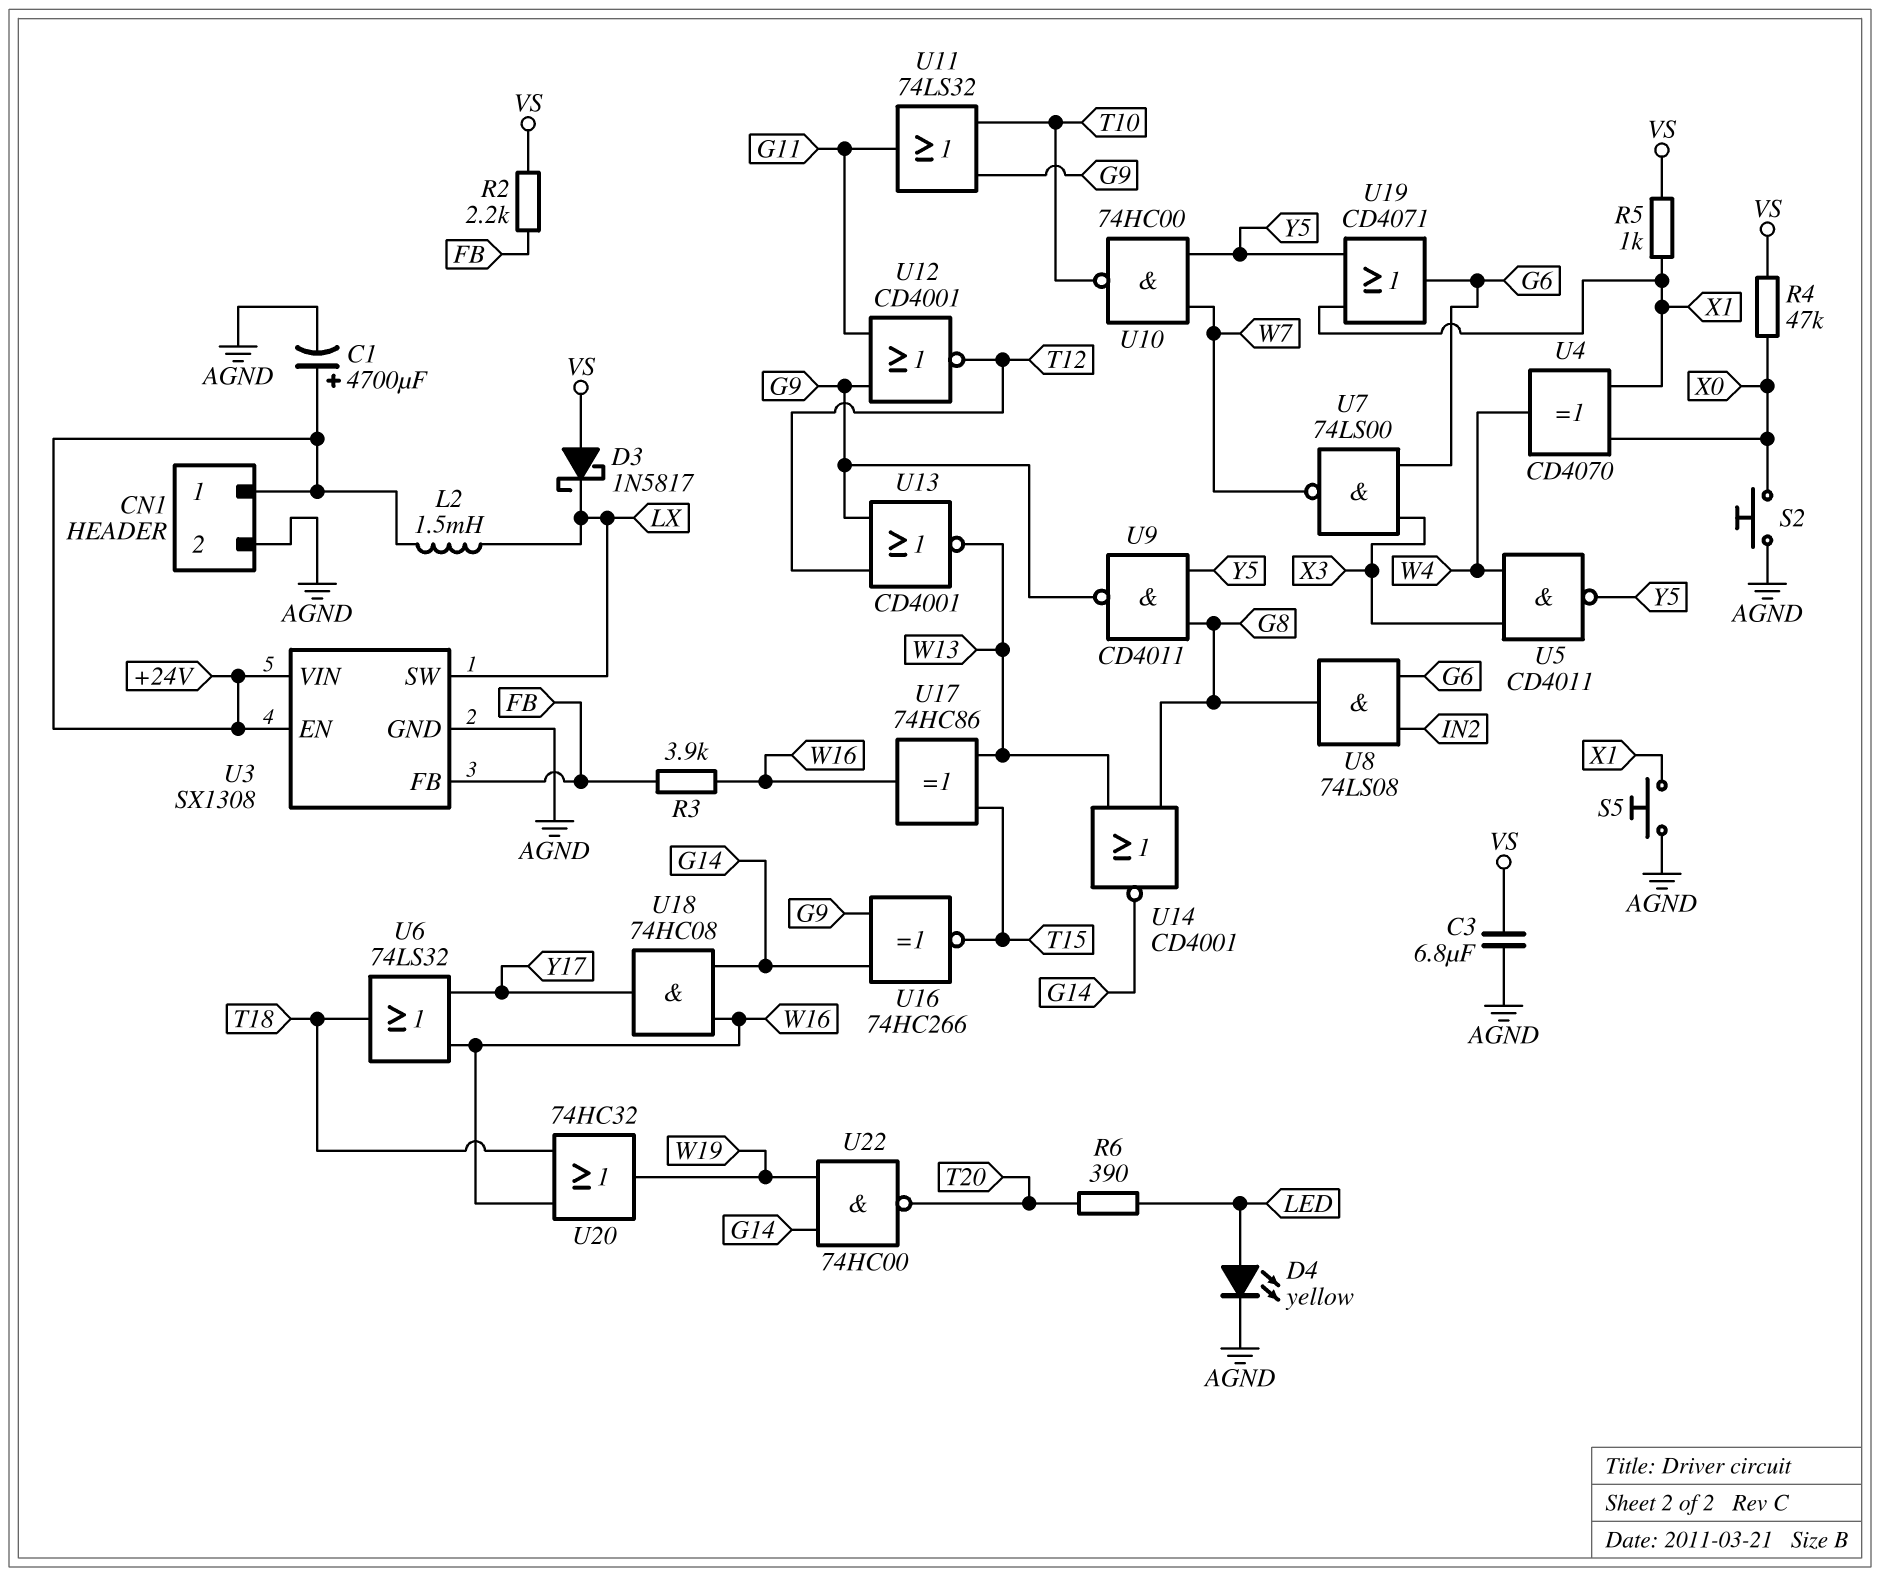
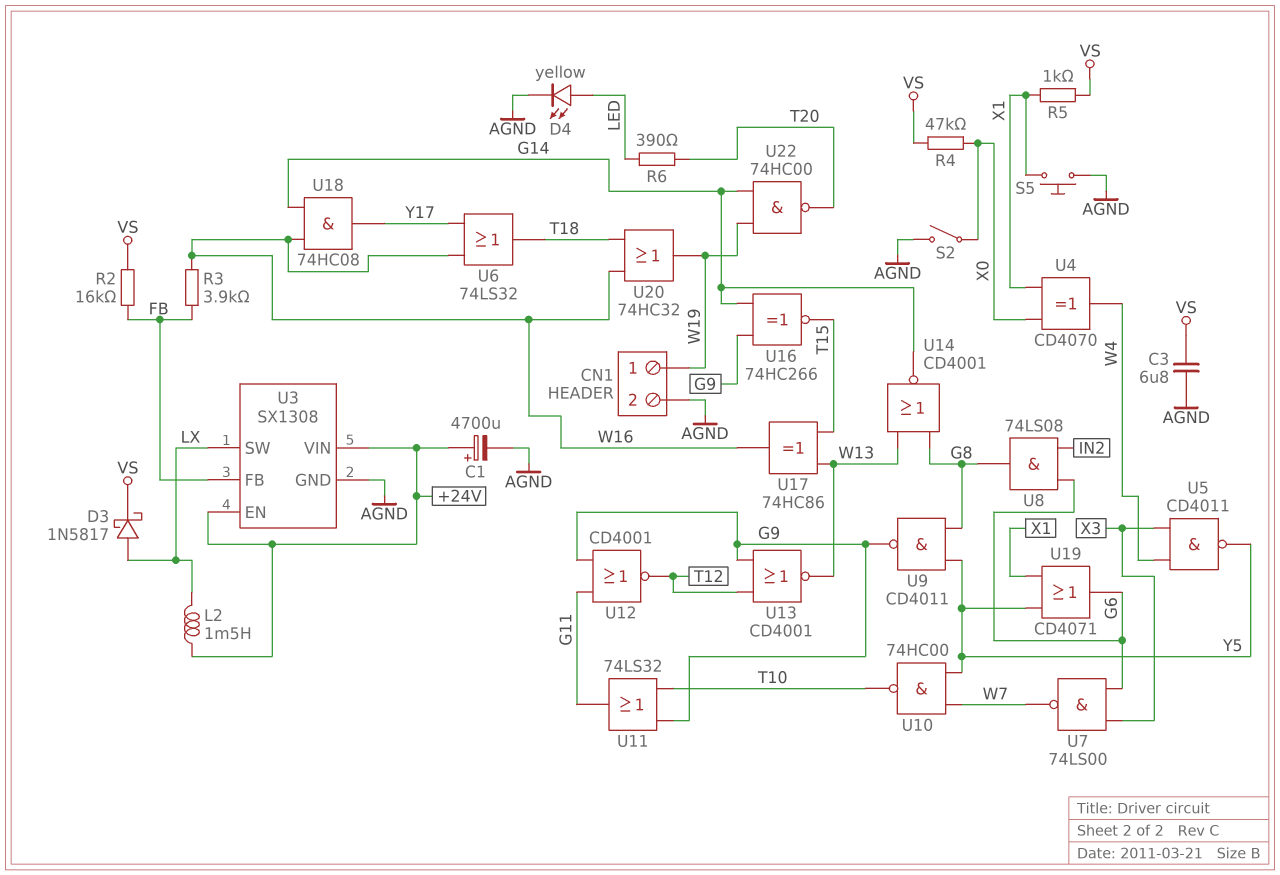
CN1 pin 1: +24V -> W19
D3: schottky 1N5817 (A VS, K LX) -> schottky 1N5817 (A LX, K VS)
R2: 2.2k (FB, VS) -> 16k (FB, VS)
S2: button (AGND, X0) -> switch (AGND, X0)

